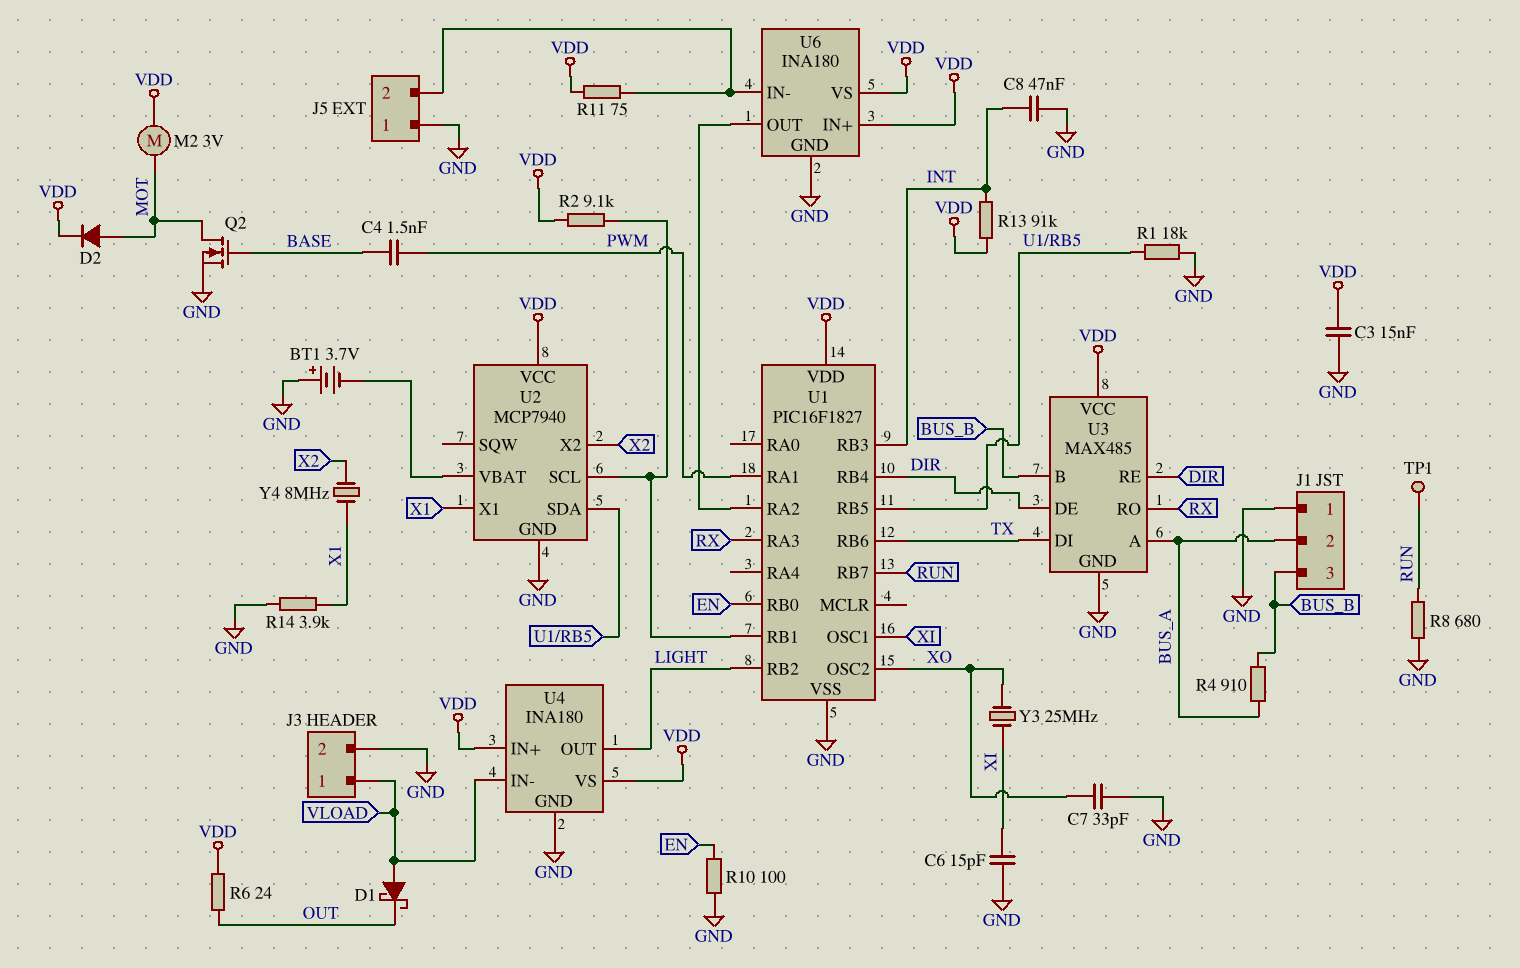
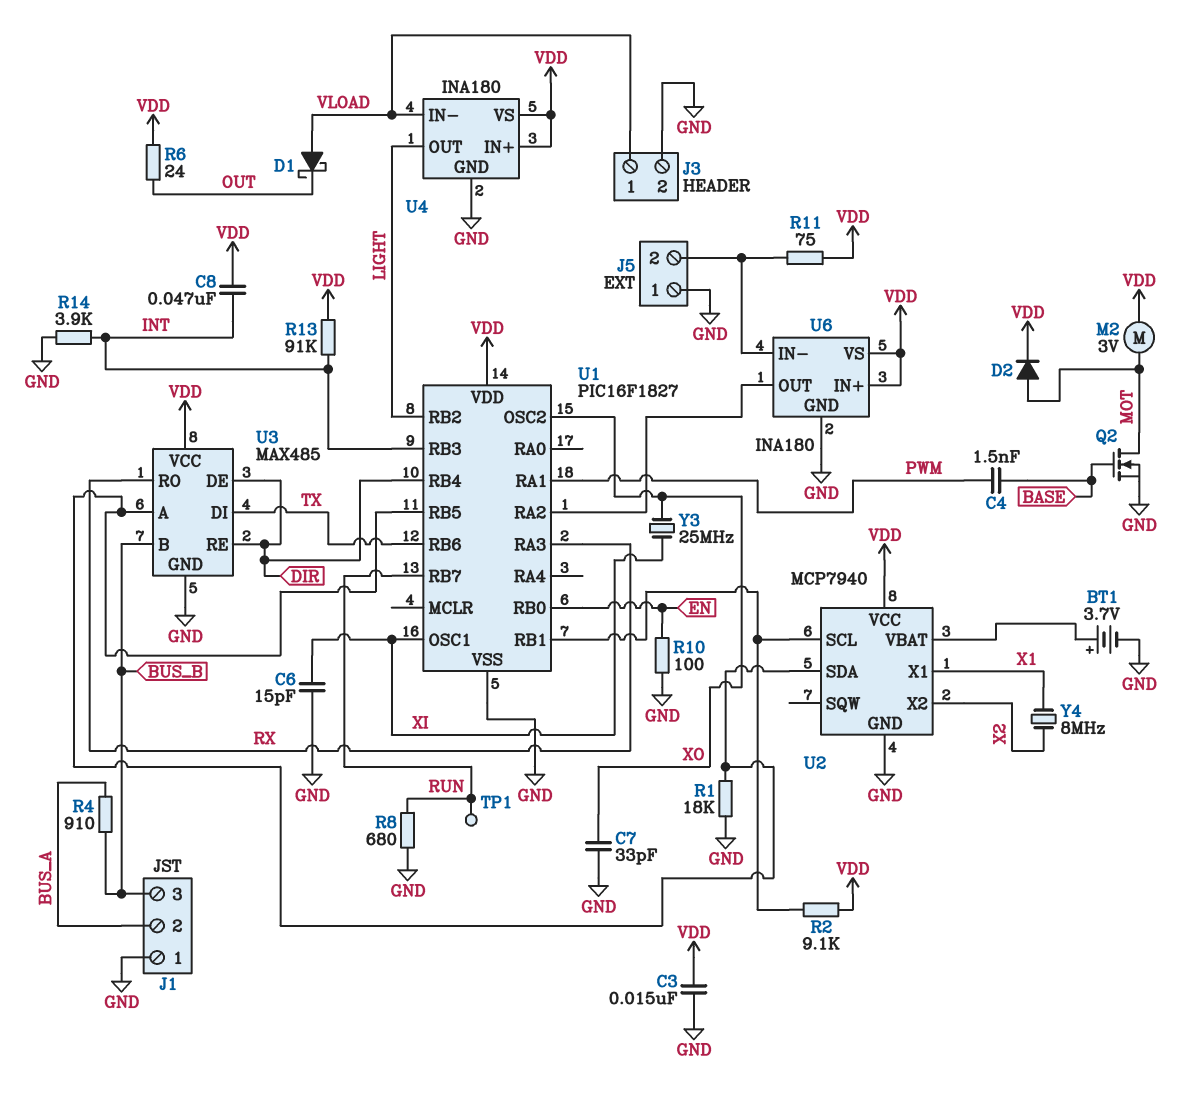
BT1: 3.7V (plus GND, minus U2/VBAT) -> 3.7V (plus U2/VBAT, minus GND)
C8: 47nF (GND, INT) -> 47nF (INT, VDD)
R14: 3.9k (GND, X1) -> 3.9k (GND, INT)
U3 pin A: BUS_A -> U1/RB5

